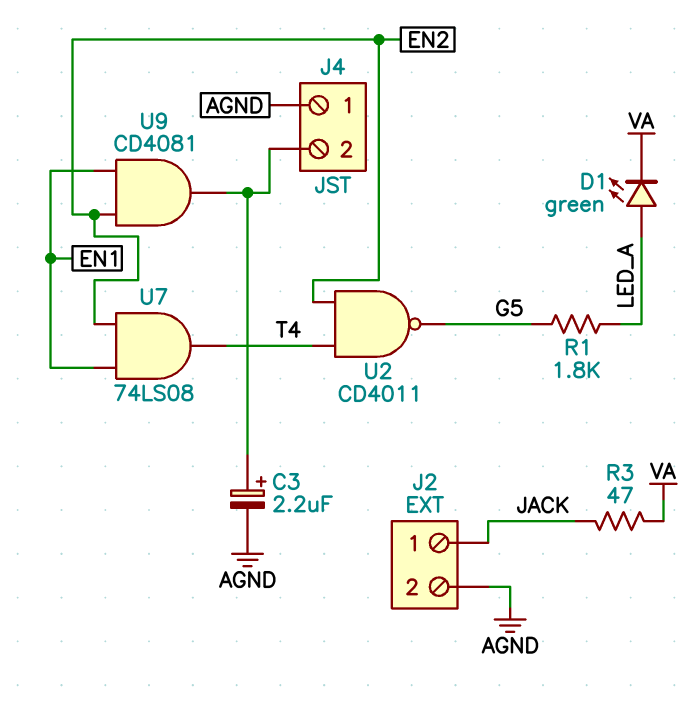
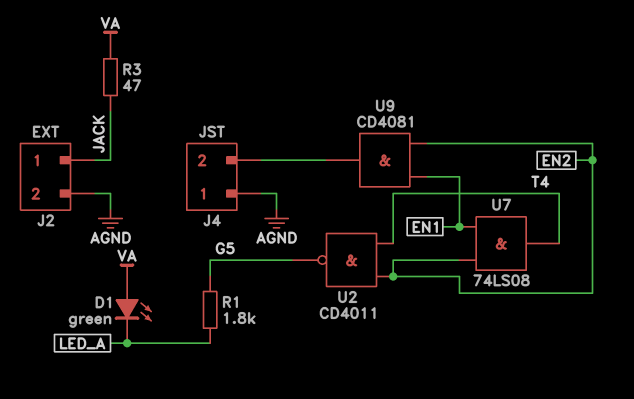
C3: 2.2uF (plus J4/2, minus AGND) -> none
D1: LED green (A LED_A, K VA) -> LED green (A VA, K LED_A)

